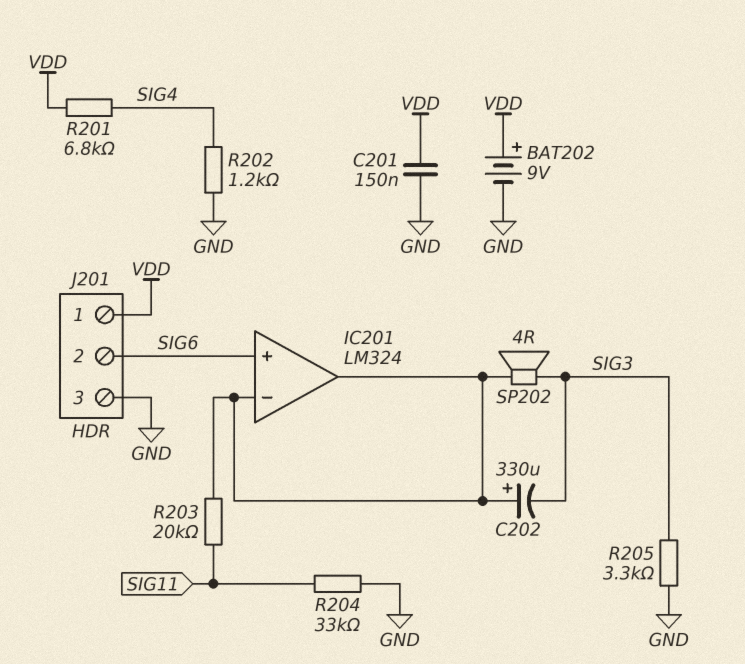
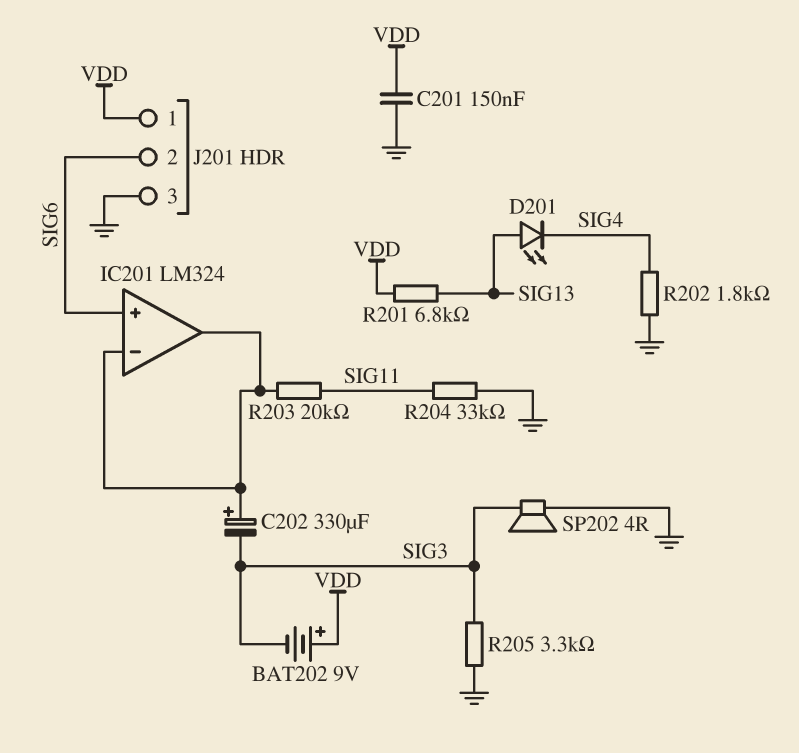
BAT202: 9V (plus VDD, minus GND) -> 9V (plus VDD, minus SIG3)
D201: none -> LED (A SIG13, K SIG4)
R201: 6.8k (SIG4, VDD) -> 6.8k (SIG13, VDD)
R202: 1.2k (GND, SIG4) -> 1.8k (GND, SIG4)
SP202: speaker 4R (IC201/in-, SIG3) -> speaker 4R (GND, SIG3)

